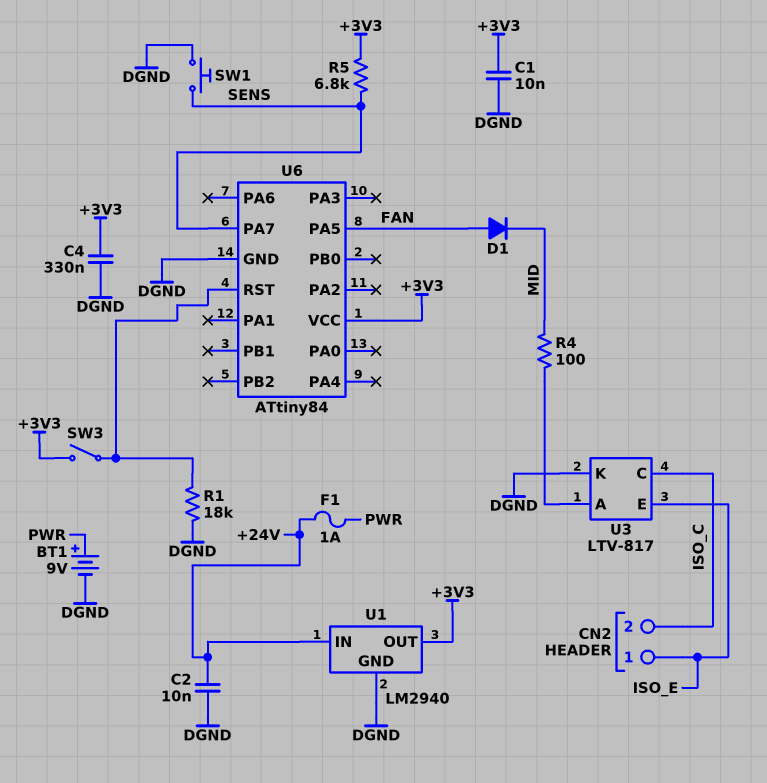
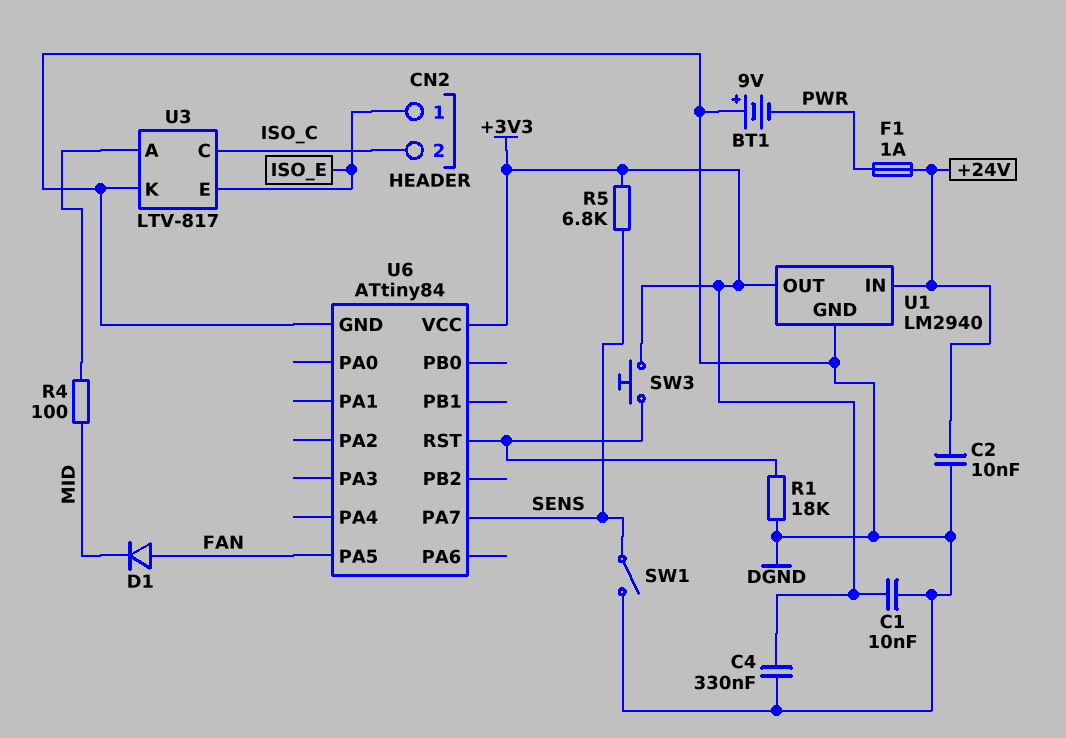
BT1: 9V (plus PWR, minus DGND) -> 9V (plus DGND, minus PWR)
SW1: button (DGND, SENS) -> switch (DGND, SENS)
SW3: switch (+3V3, U6/RST) -> button (+3V3, U6/RST)

